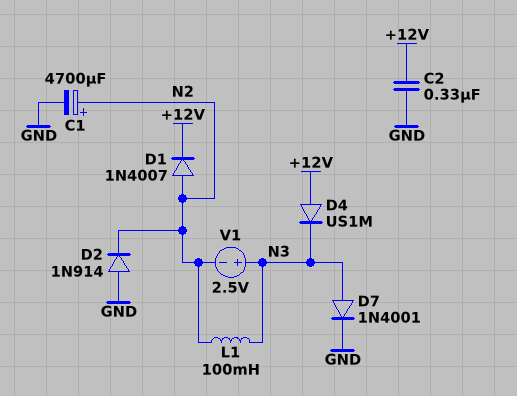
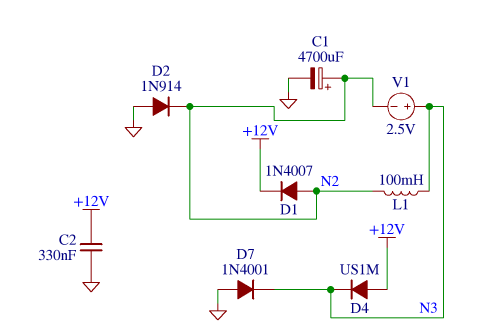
D7: diode 1N4001 (A N3, K GND) -> diode 1N4001 (A GND, K N3)

